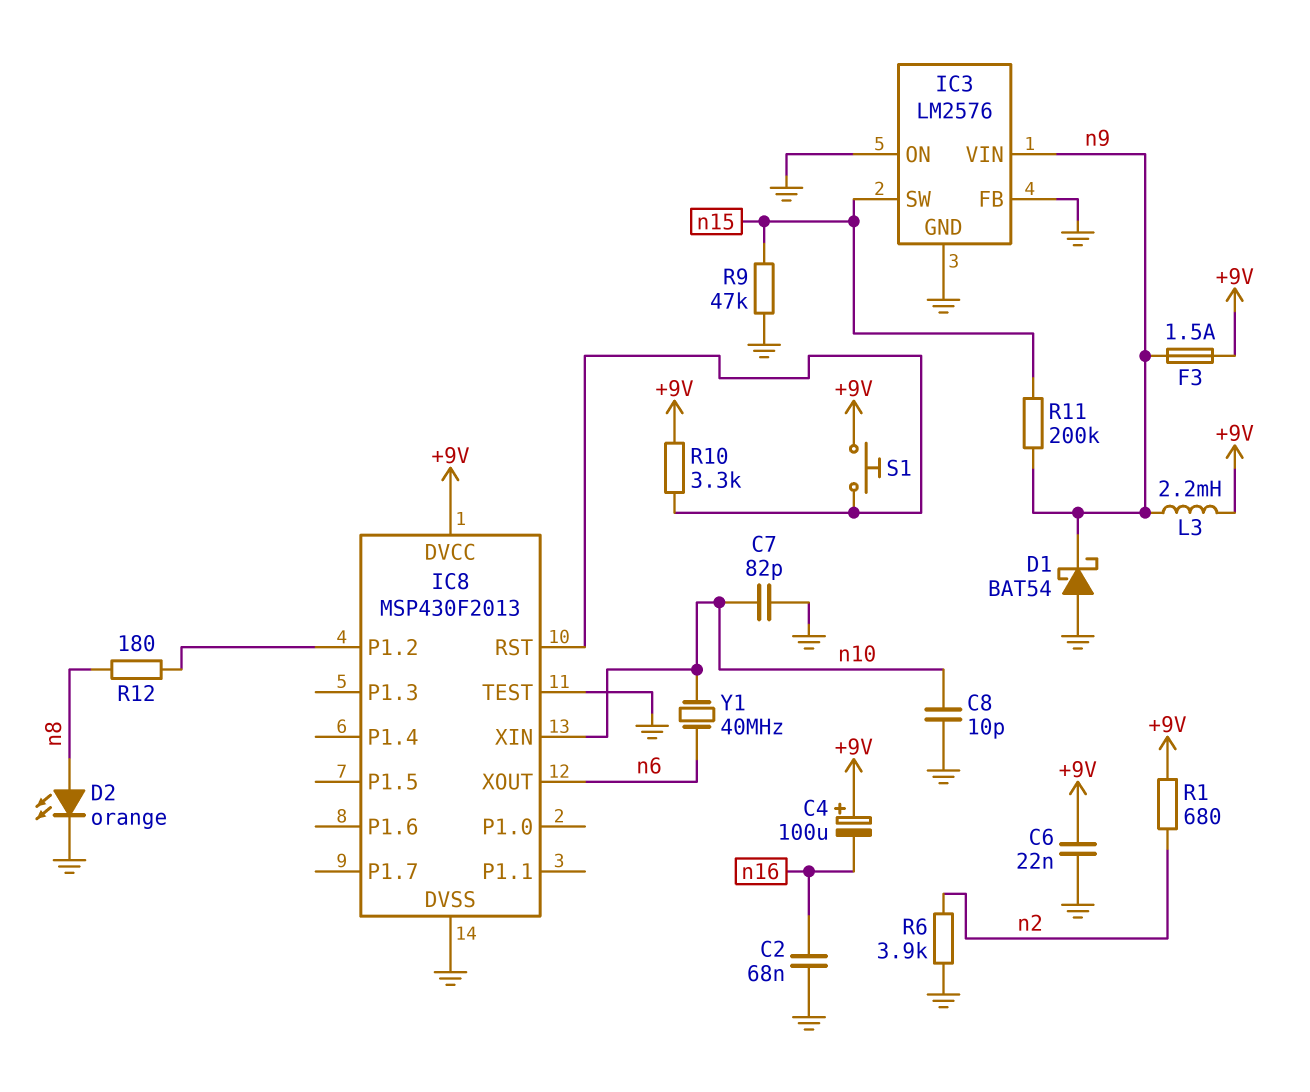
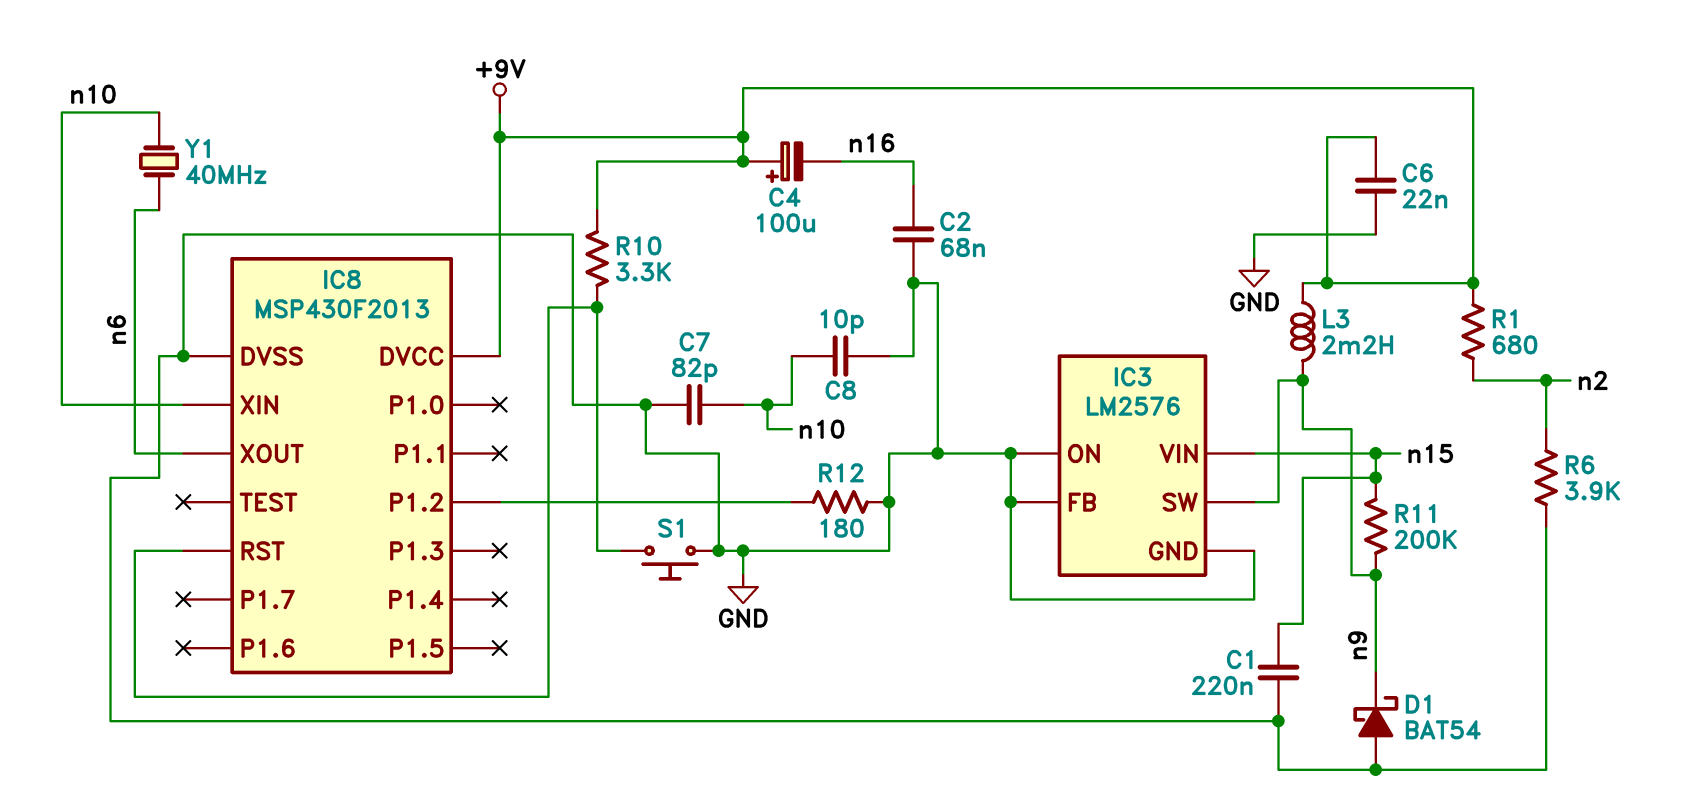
C1: none -> 220nF (GND, n15)
D2: LED orange (A n8, K GND) -> none
F3: 1.5A (+9V, n9) -> none
IC3 pin SW: n15 -> n9
IC3 pin VIN: n9 -> n15
IC8 pin TEST: GND -> none
R9: 47k (GND, n15) -> none
R12: 180 (IC8/P1.2, n8) -> 180 (GND, IC8/P1.2)
S1: button (+9V, IC8/RST) -> button (GND, IC8/RST)

